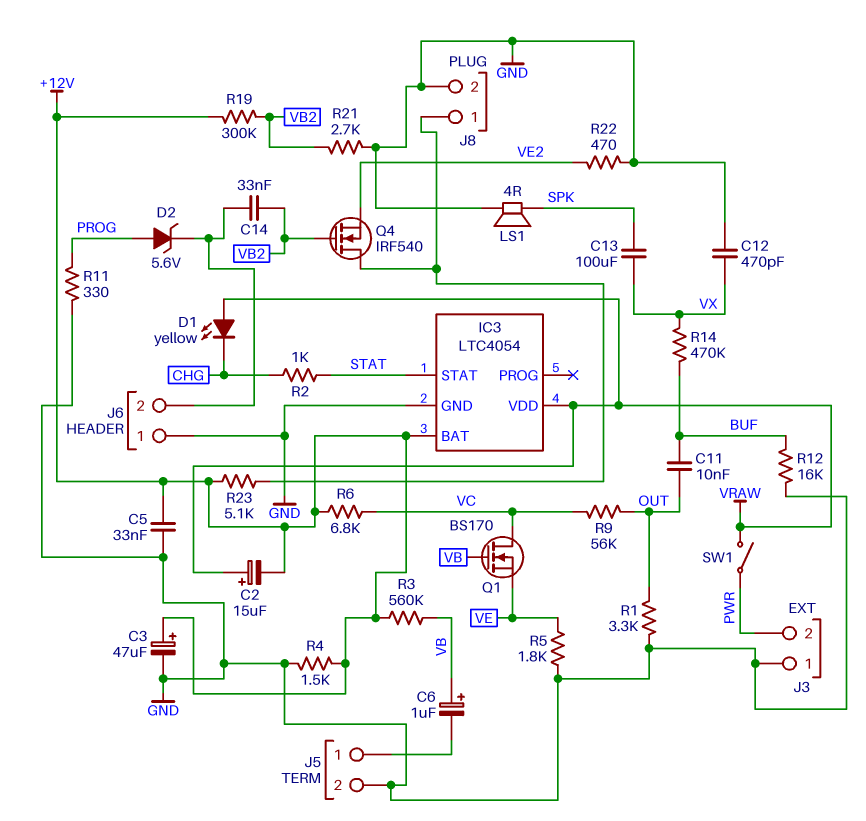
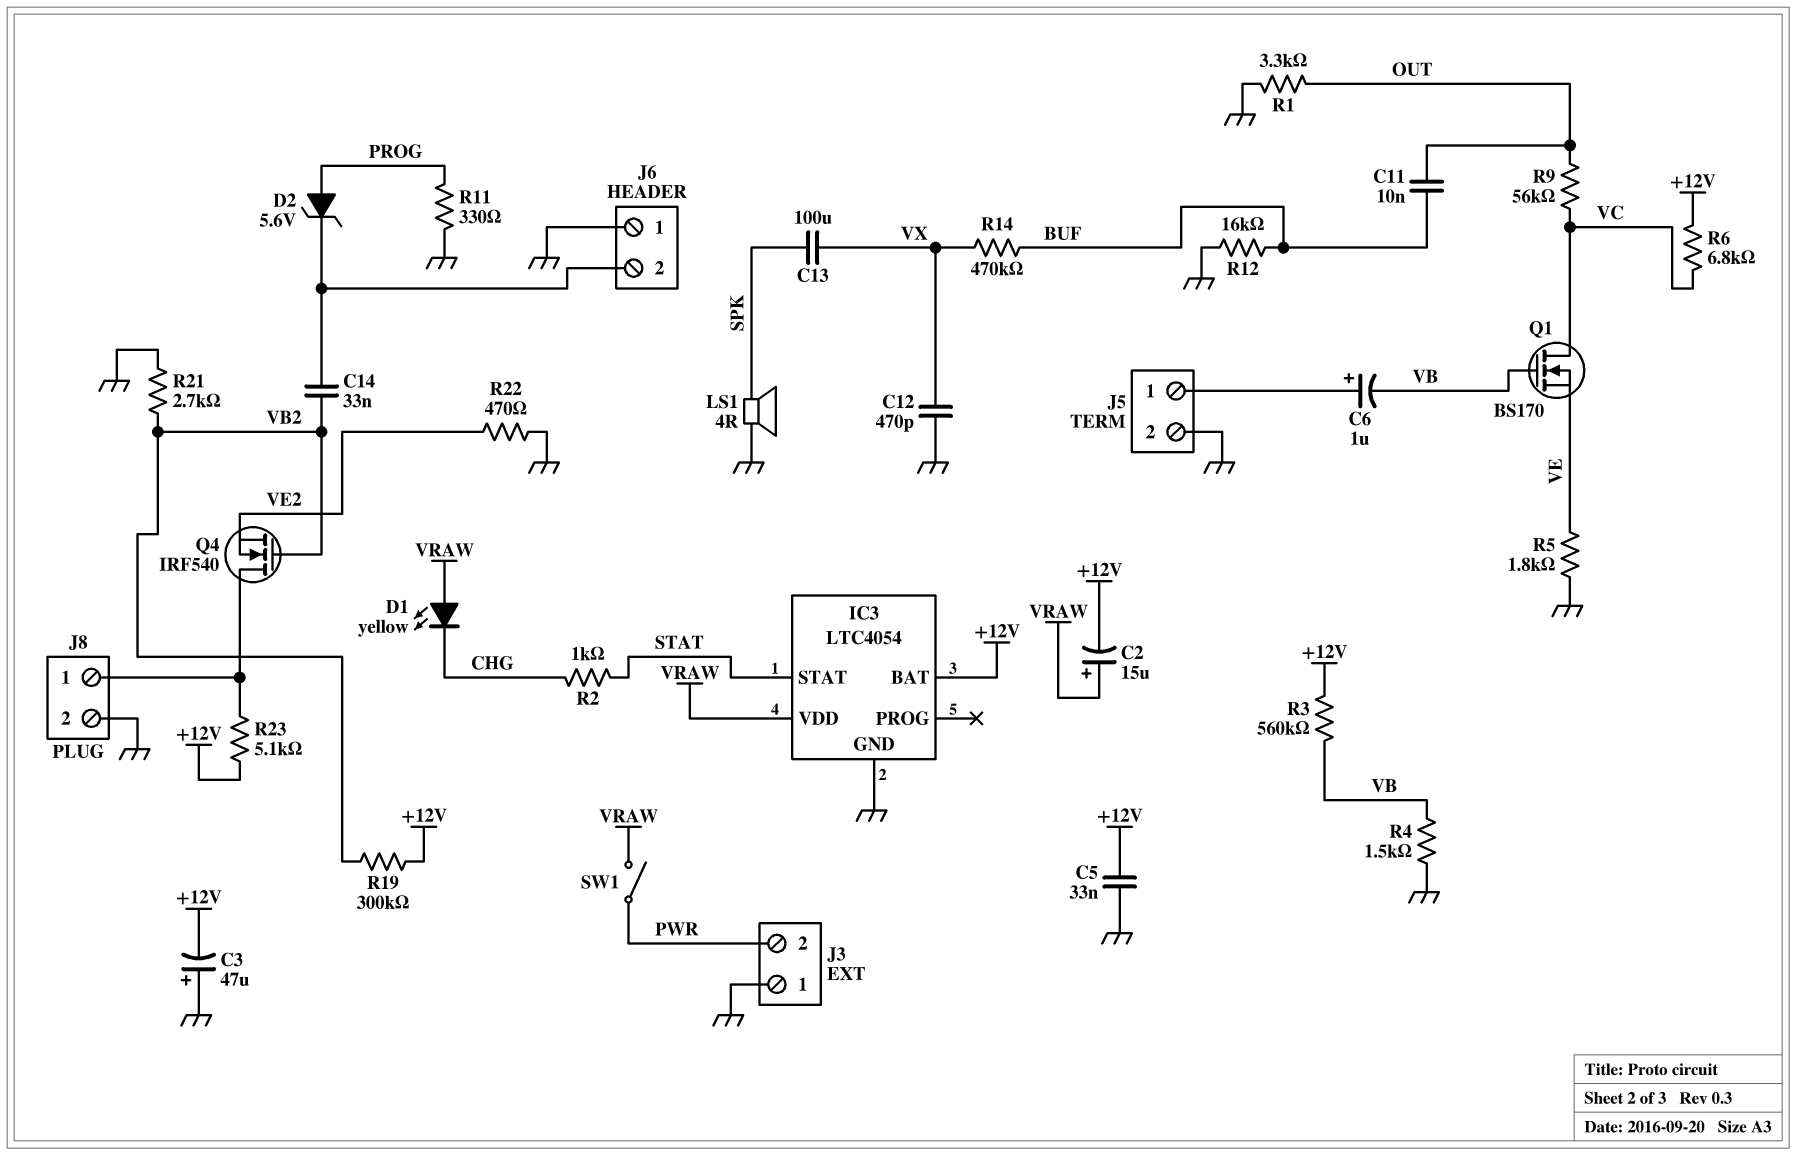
C3: 47uF (plus +12V, minus GND) -> 47uF (plus GND, minus +12V)
C6: 1uF (plus VB, minus J5/1) -> 1uF (plus J5/1, minus VB)
R4: 1.5k (+12V, GND) -> 1.5k (GND, VB)

